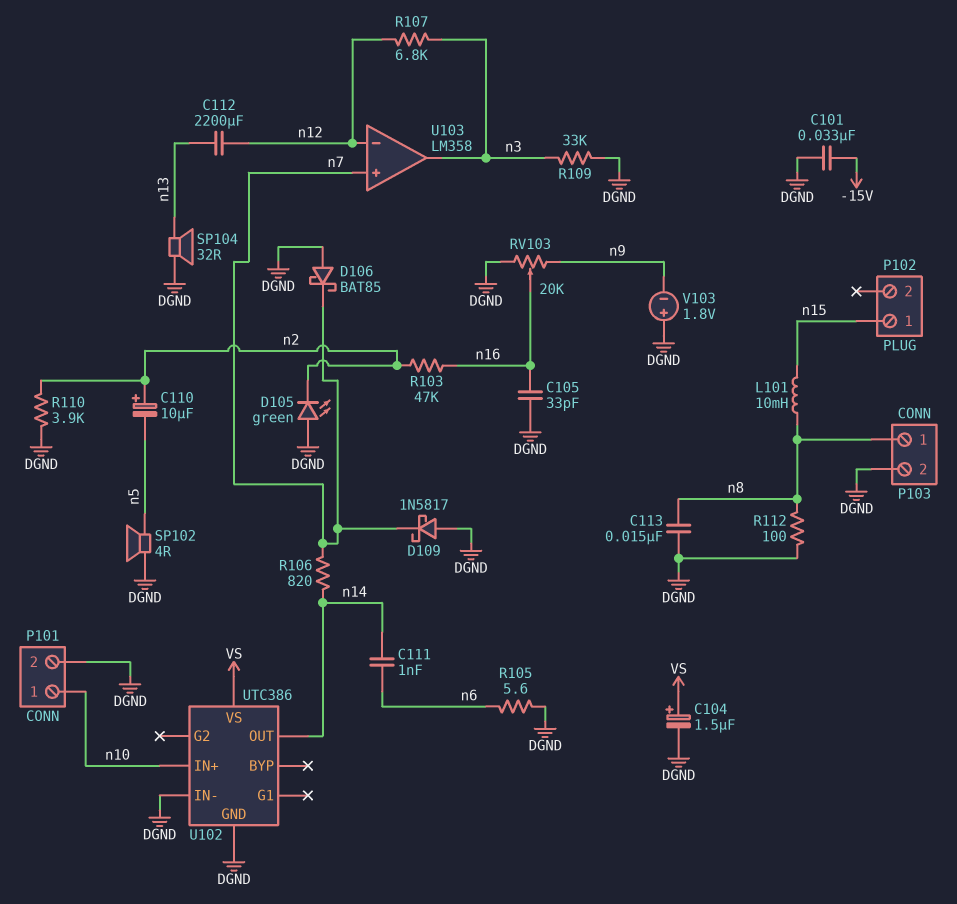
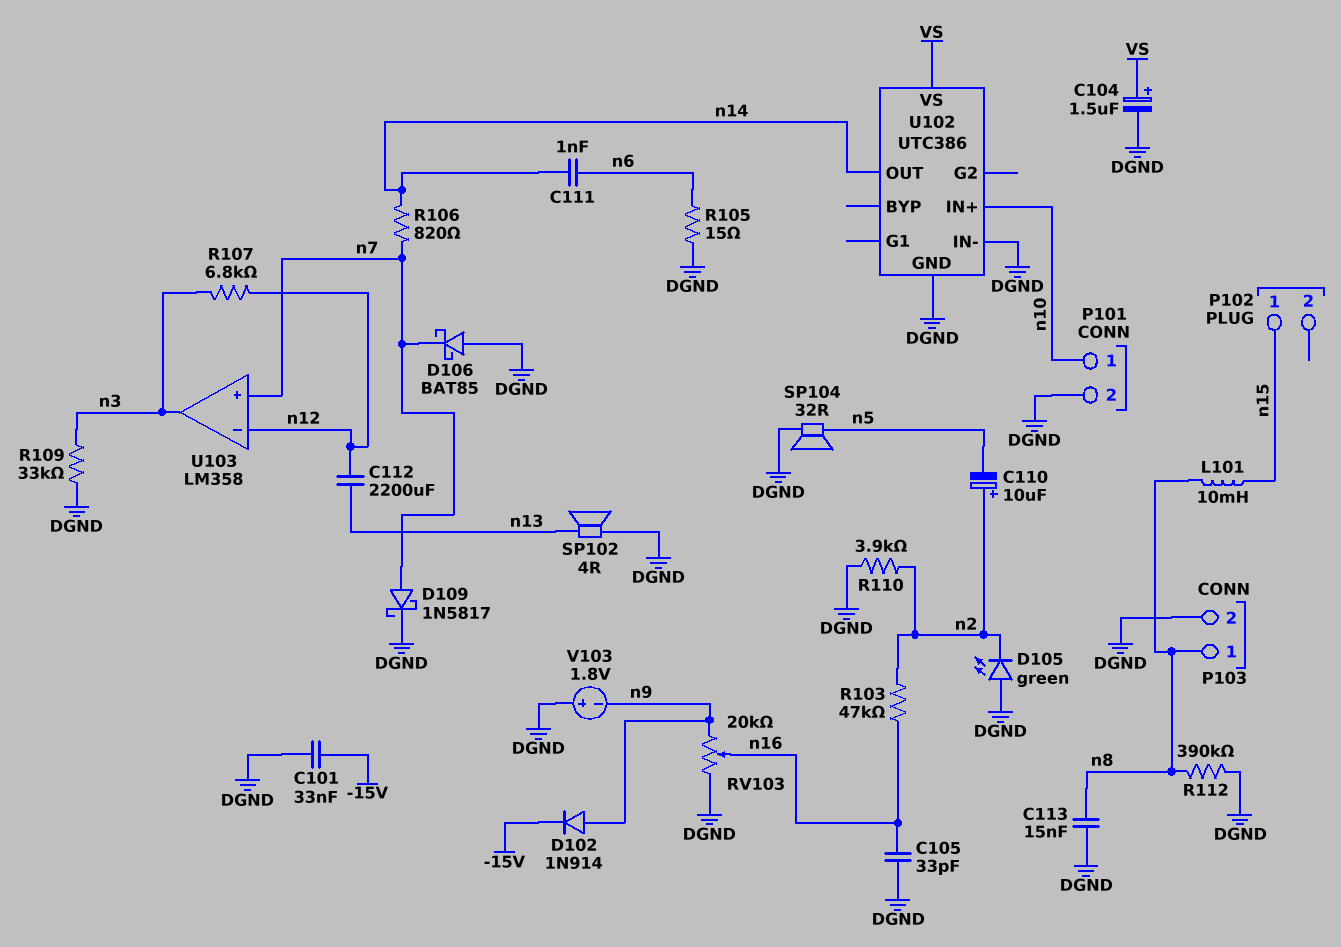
D102: none -> diode 1N914 (A n9, K -15V)
D109: schottky 1N5817 (A DGND, K n7) -> schottky 1N5817 (A n7, K DGND)
R105: 5.6 (DGND, n6) -> 15 (DGND, n6)
R112: 100 (DGND, n8) -> 390k (DGND, n8)
SP102: speaker 4R (DGND, n5) -> speaker 4R (DGND, n13)
SP104: speaker 32R (DGND, n13) -> speaker 32R (DGND, n5)

